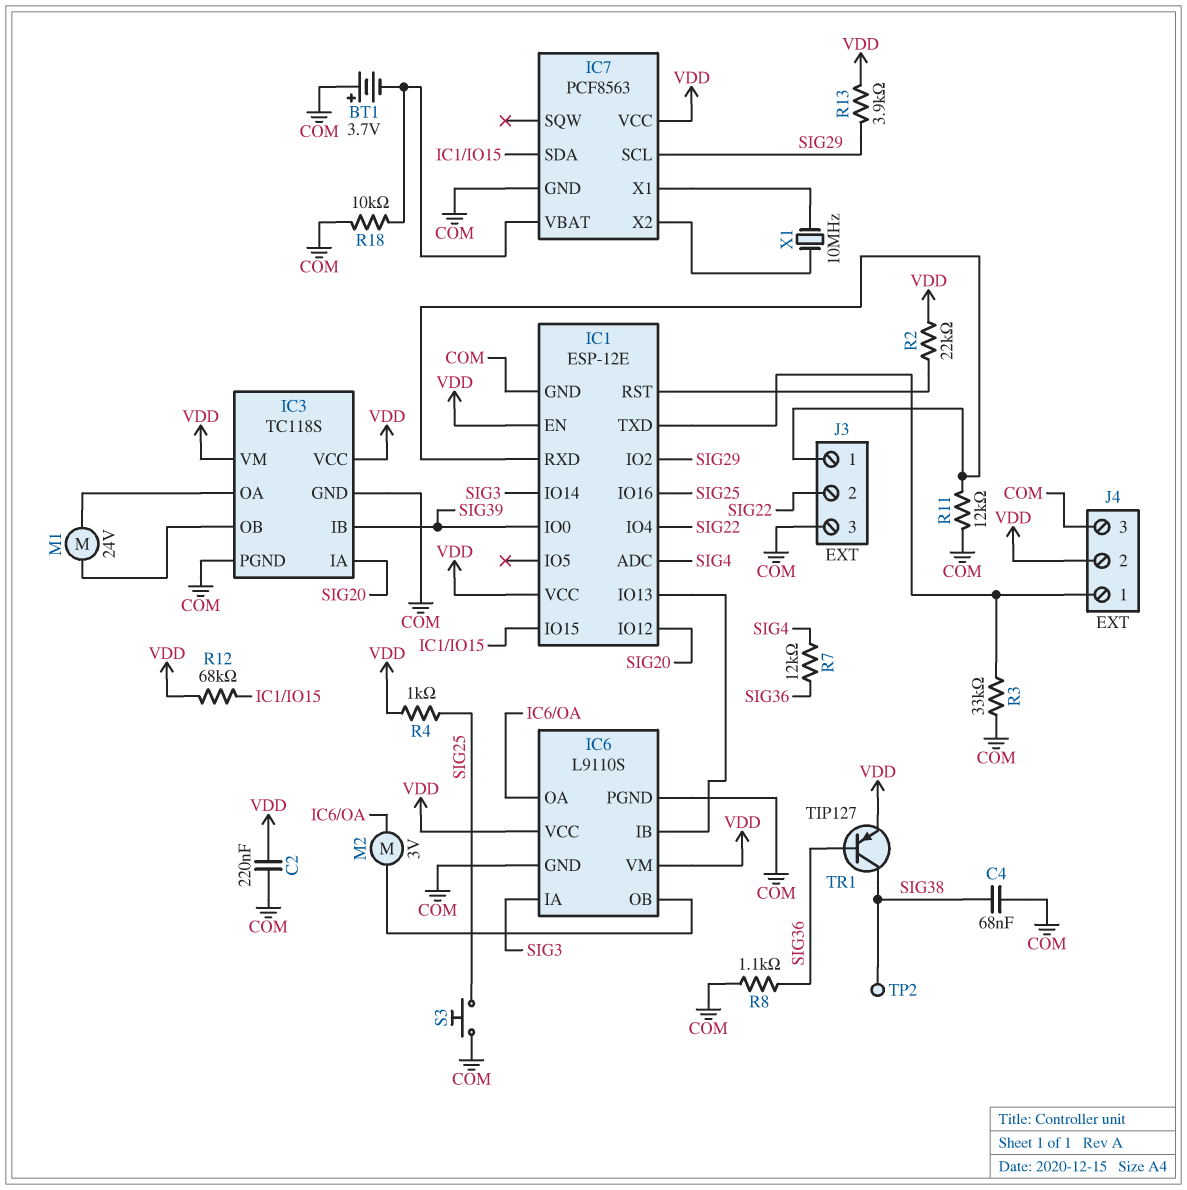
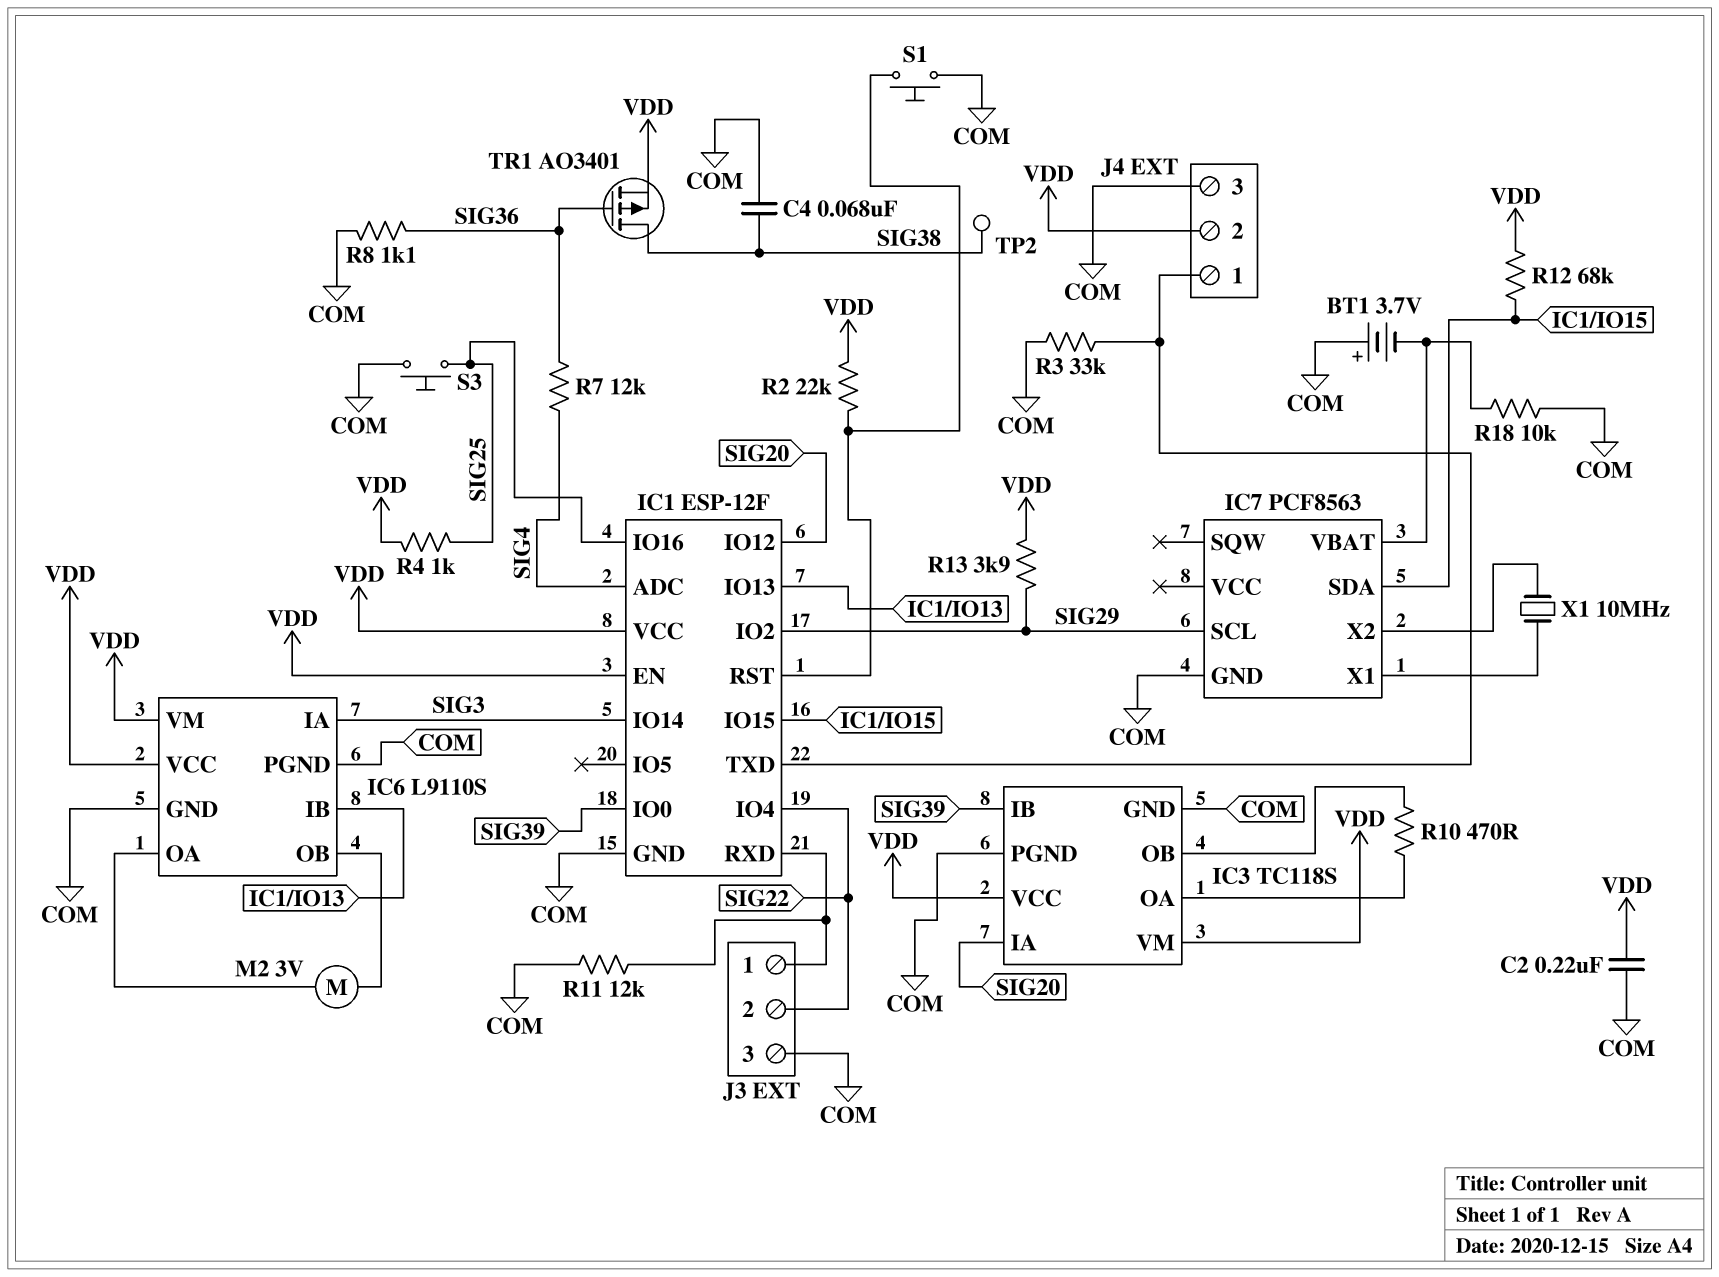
IC1: ESP-12E -> ESP-12F
IC7 pin VCC: VDD -> none
M1: motor 24V (IC3/OA, IC3/OB) -> none
R10: none -> 470 (IC3/OA, IC3/OB)
S1: none -> button (COM, IC1/RST)
TR1: PNP TIP127 (B SIG36, C SIG38, E VDD) -> PMOS AO3401 (G SIG36, D SIG38, S VDD)

